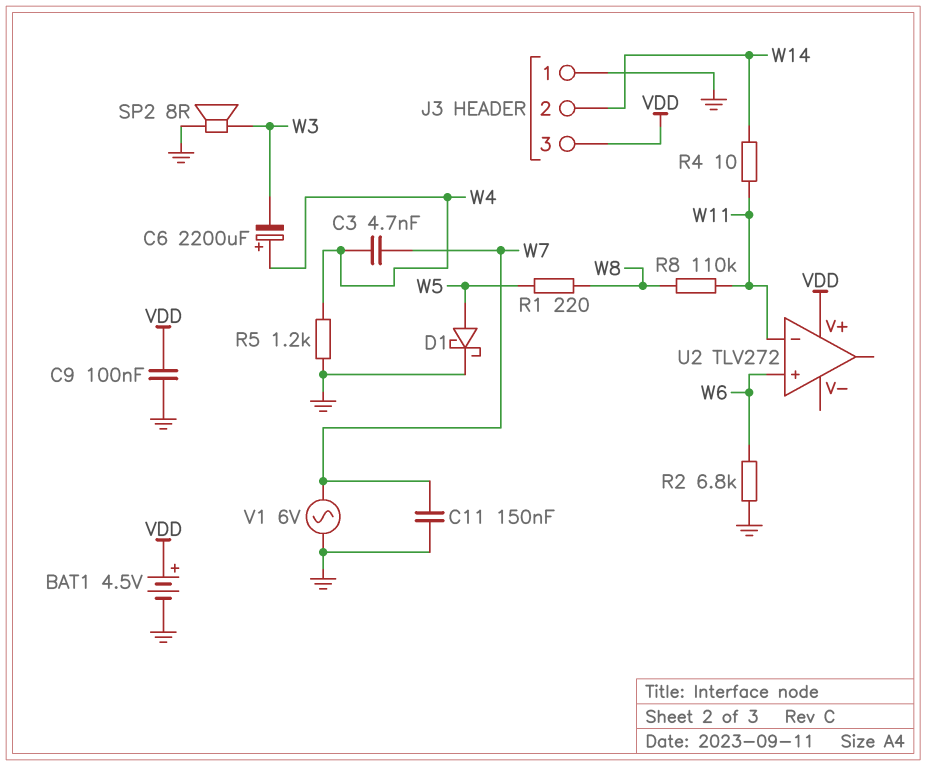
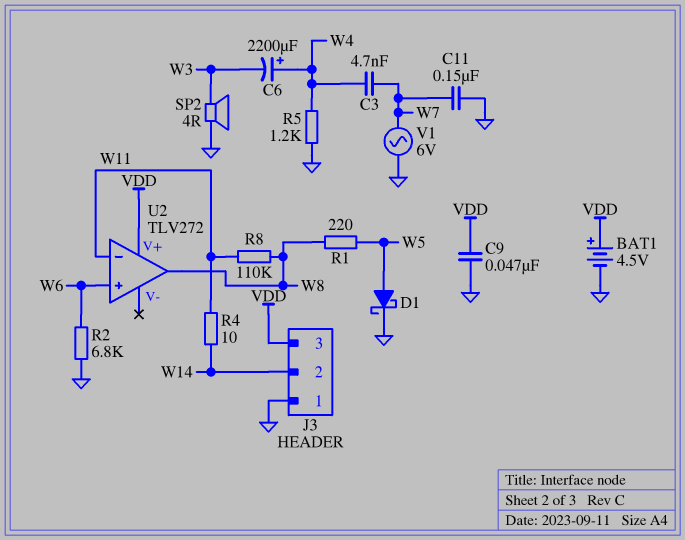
C9: 100nF (GND, VDD) -> 47nF (GND, VDD)
SP2: speaker 8R (GND, W3) -> speaker 4R (GND, W3)
U2 pin out: none -> W8

